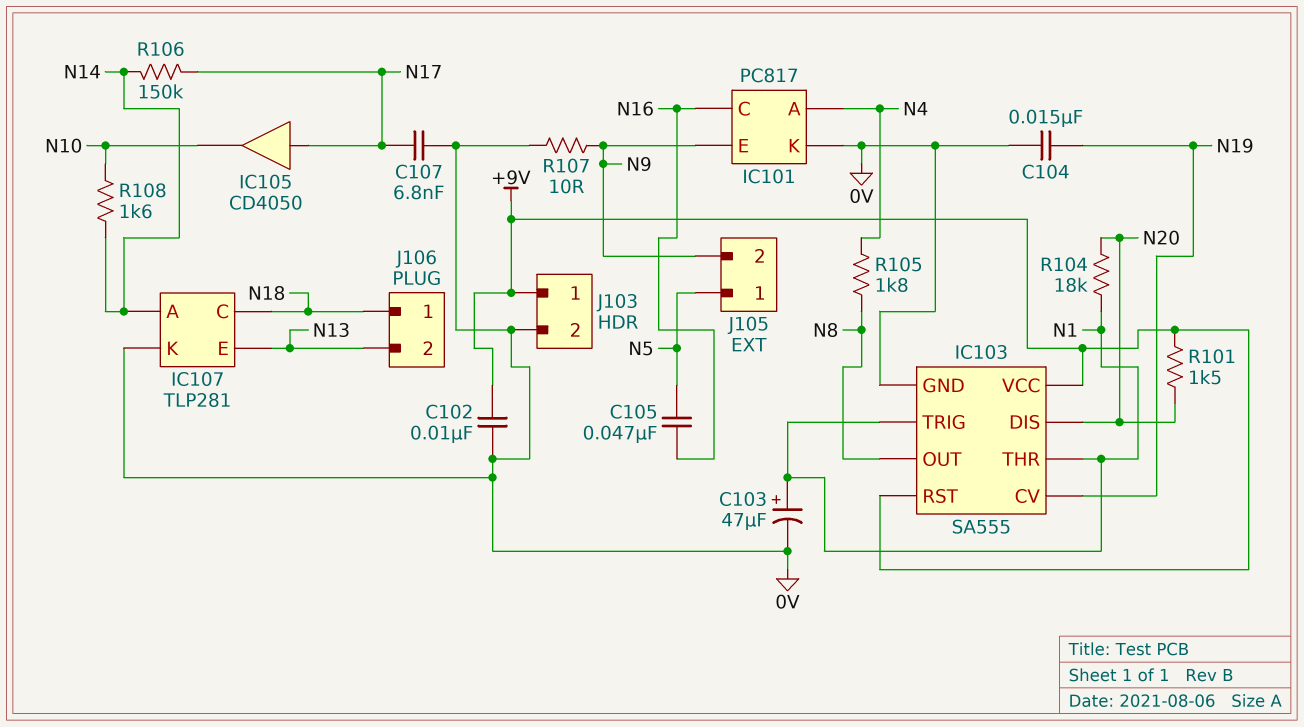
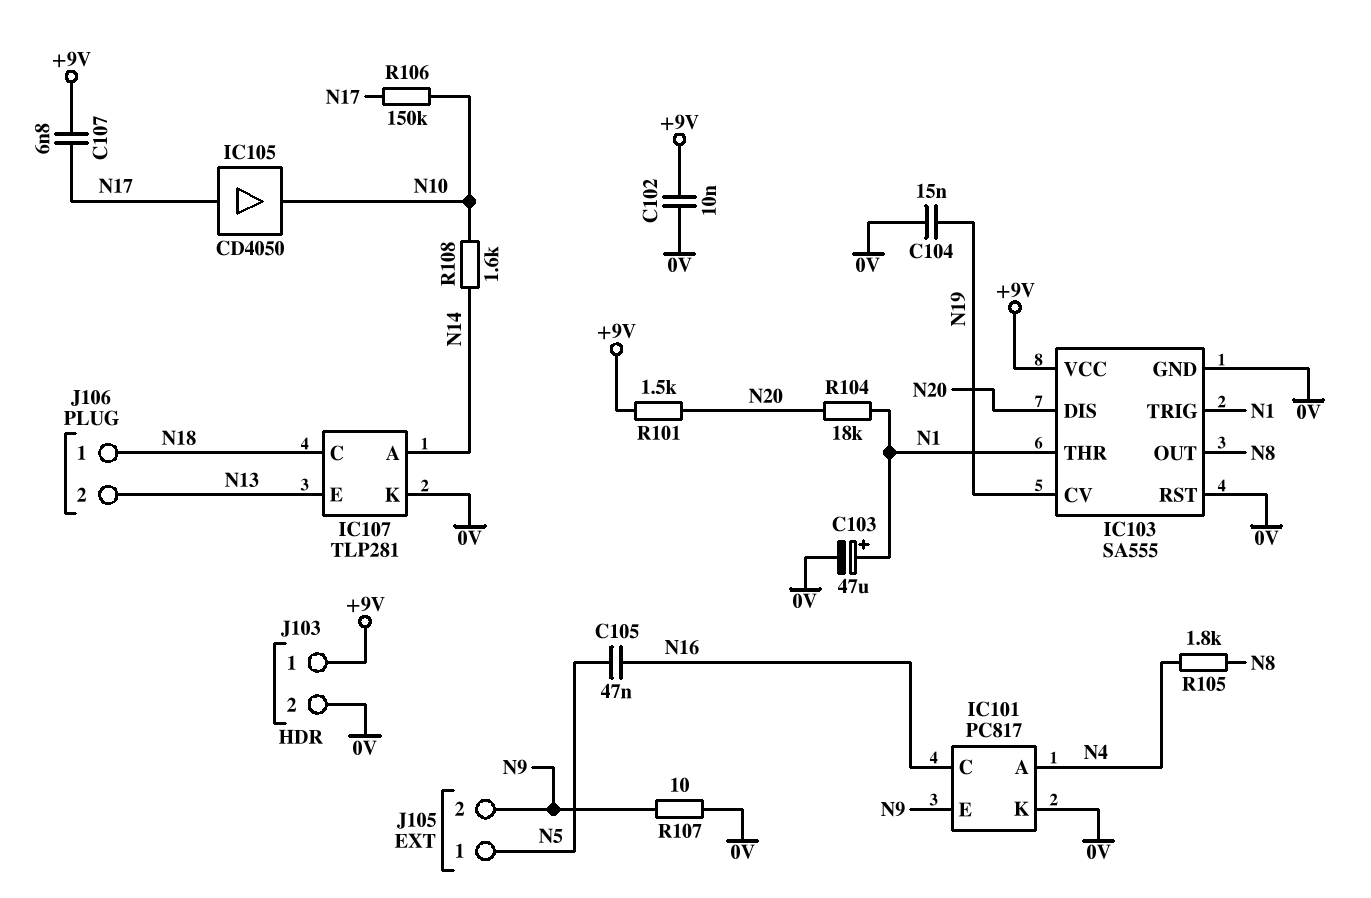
C107: 6.8nF (0V, N17) -> 6.8nF (+9V, N17)
IC103 pin RST: +9V -> 0V
R106: 150k (N14, N17) -> 150k (N10, N17)

